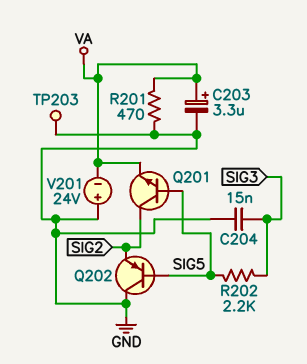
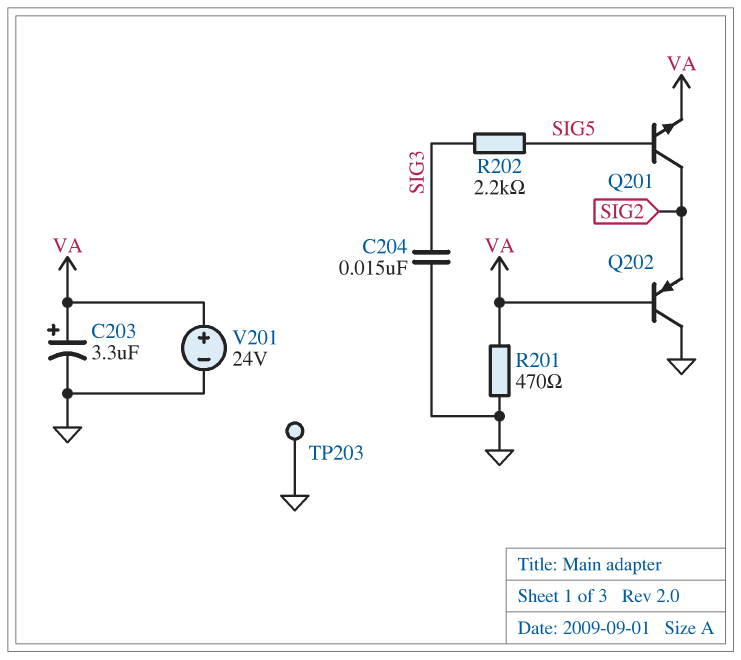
Q202: PNP (B SIG5, C GND, E SIG2) -> PNP (B VA, C GND, E SIG2)
V201: 24V (plus GND, minus VA) -> 24V (plus VA, minus GND)

